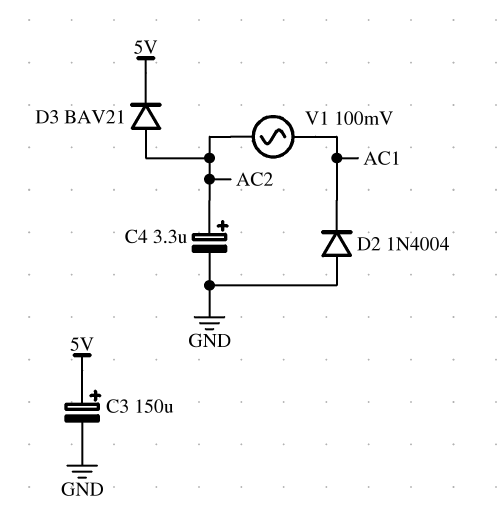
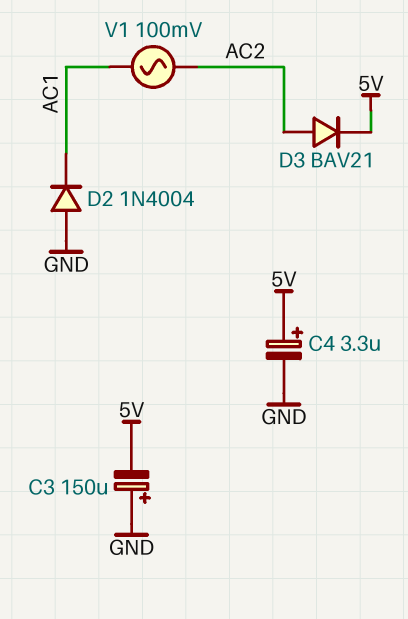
C3: 150uF (plus 5V, minus GND) -> 150uF (plus GND, minus 5V)
C4: 3.3uF (plus AC2, minus GND) -> 3.3uF (plus 5V, minus GND)

